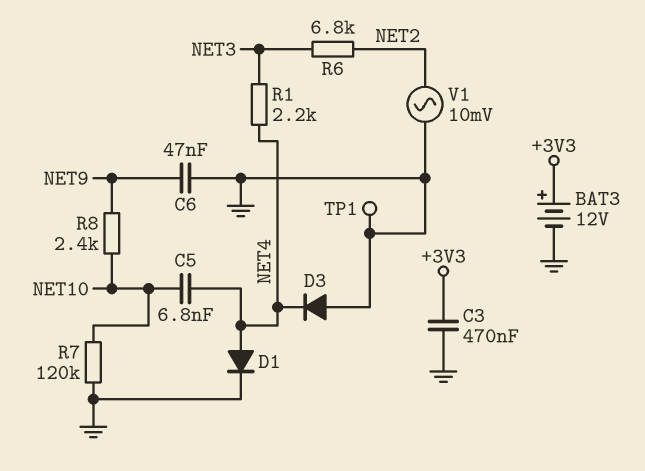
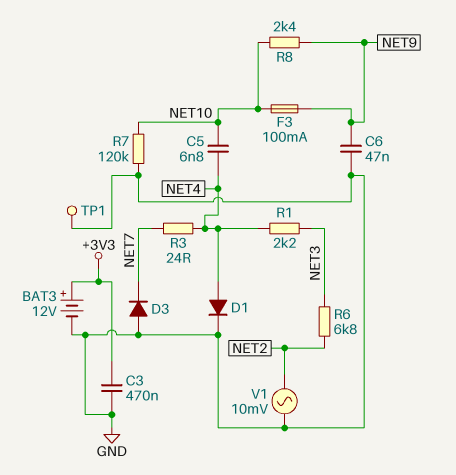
D3: diode (A GND, K NET4) -> diode (A GND, K NET7)
F3: none -> 100mA (NET9, NET10)
R3: none -> 24 (NET4, NET7)

